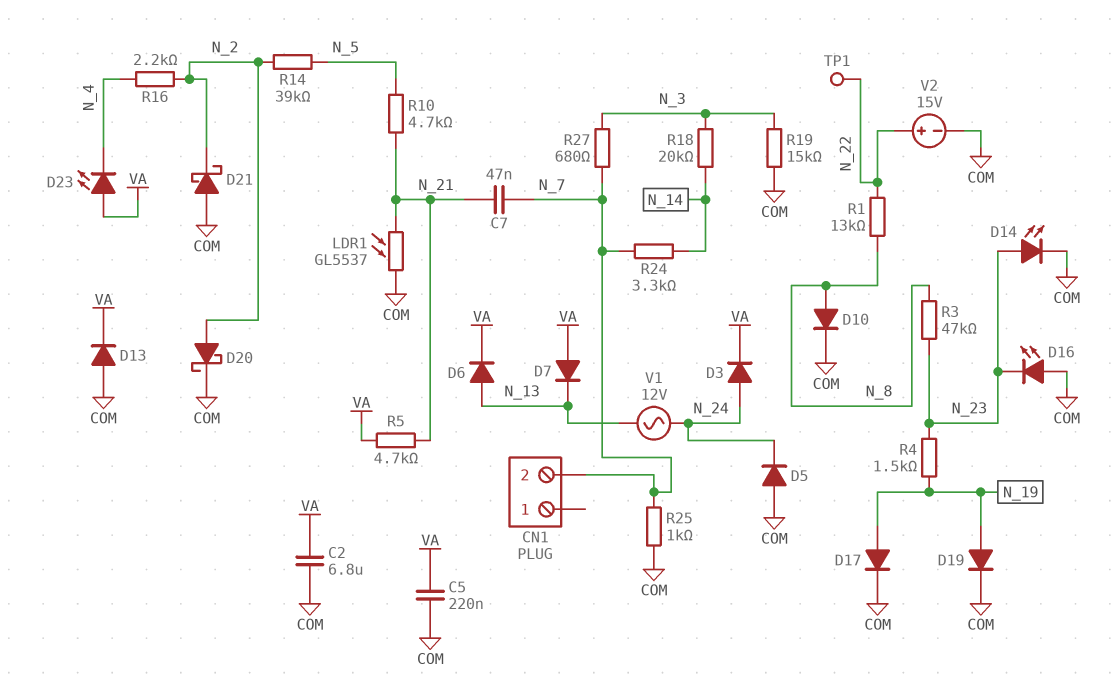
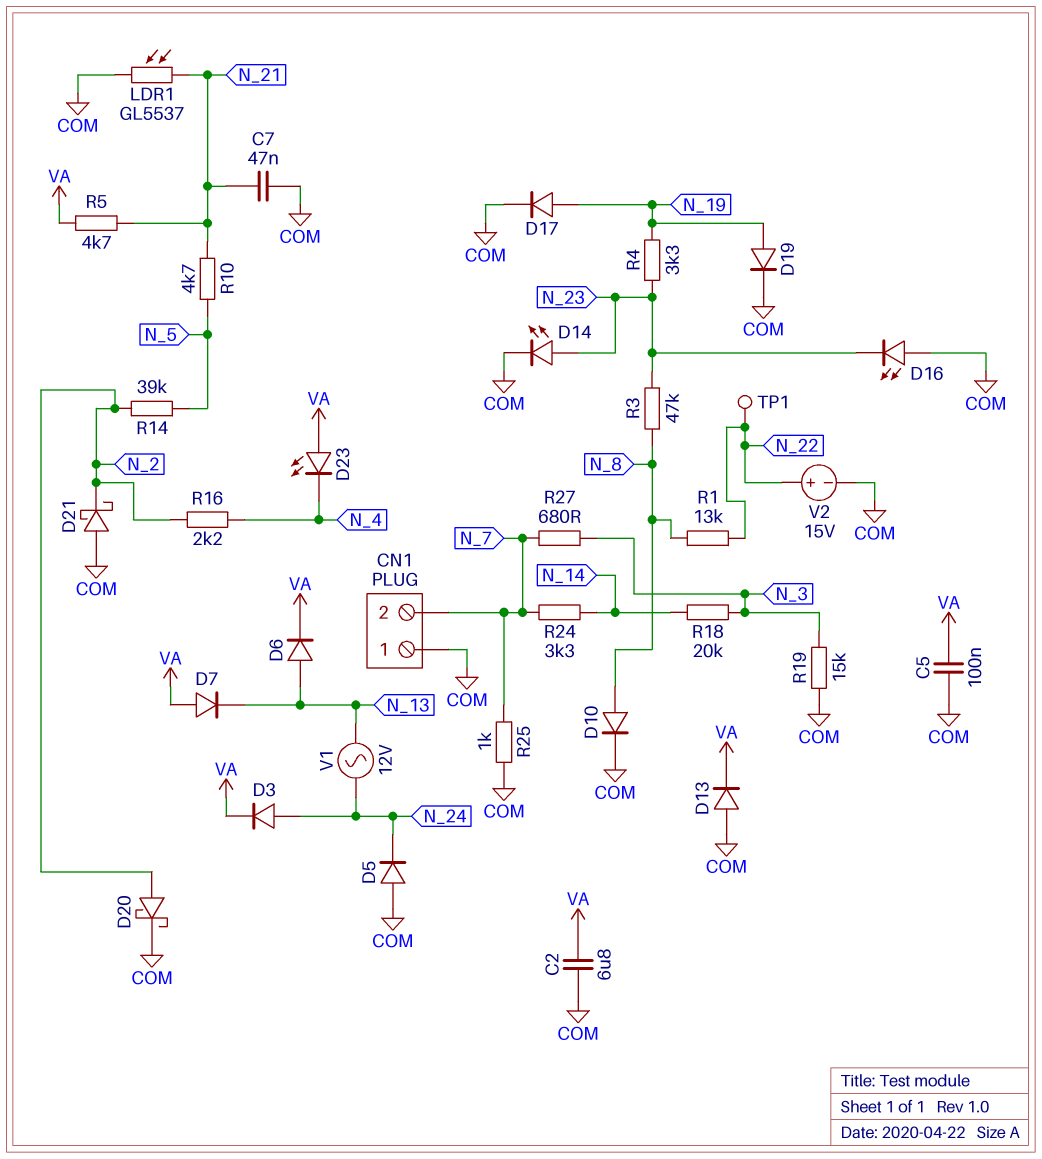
C5: 220nF (COM, VA) -> 100nF (COM, VA)
C7: 47nF (N_7, N_21) -> 47nF (COM, N_21)
CN1 pin 1: none -> COM
R4: 1.5k (N_19, N_23) -> 3.3k (N_19, N_23)

